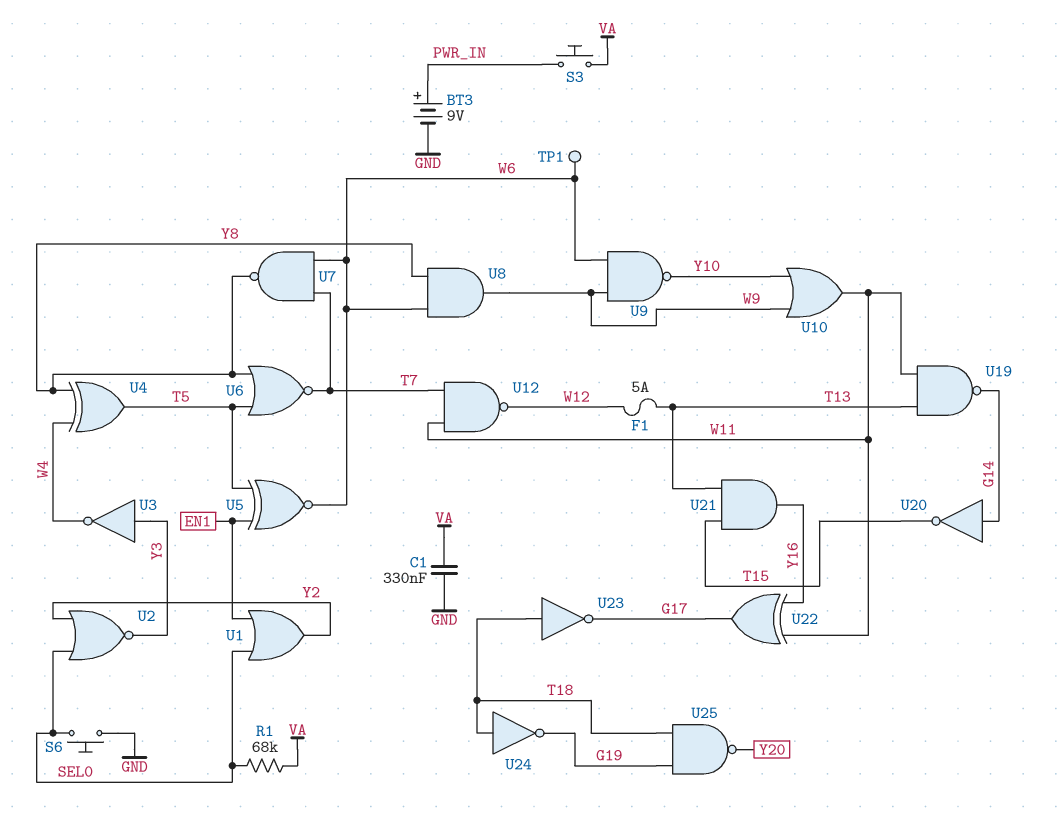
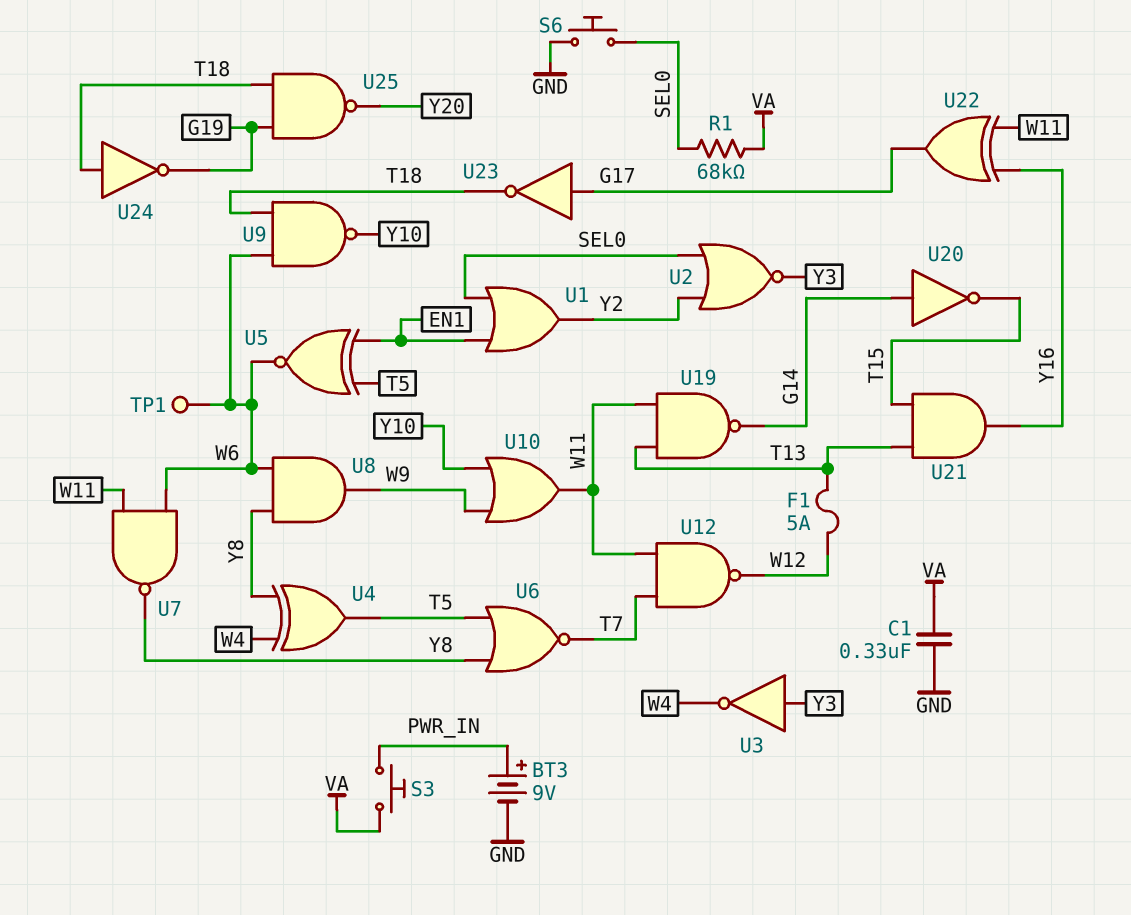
U7: NAND (in T7, in W6, out Y8) -> NAND (in W6, in W11, out Y8)
U9: NAND (in W6, in W9, out Y10) -> NAND (in T18, in W6, out Y10)
U23: NOT (in T18, out G17) -> NOT (in G17, out T18)

